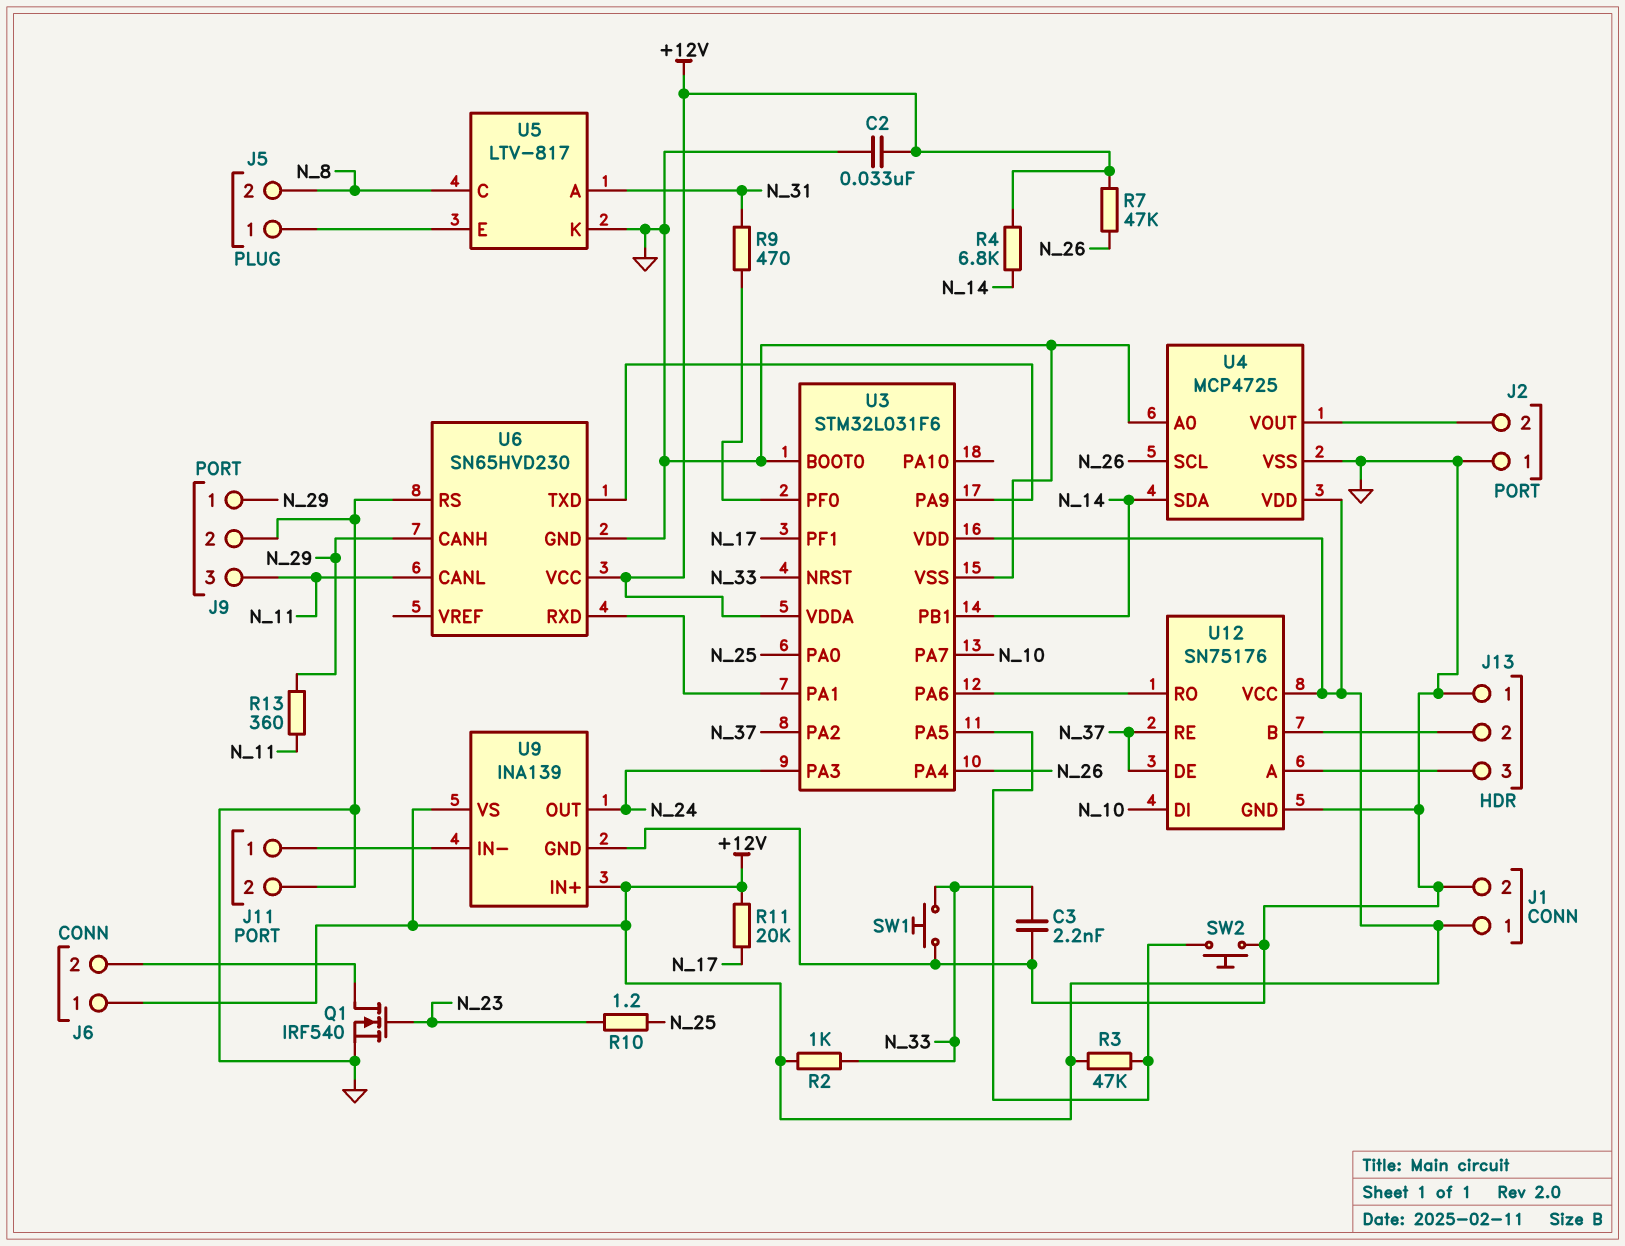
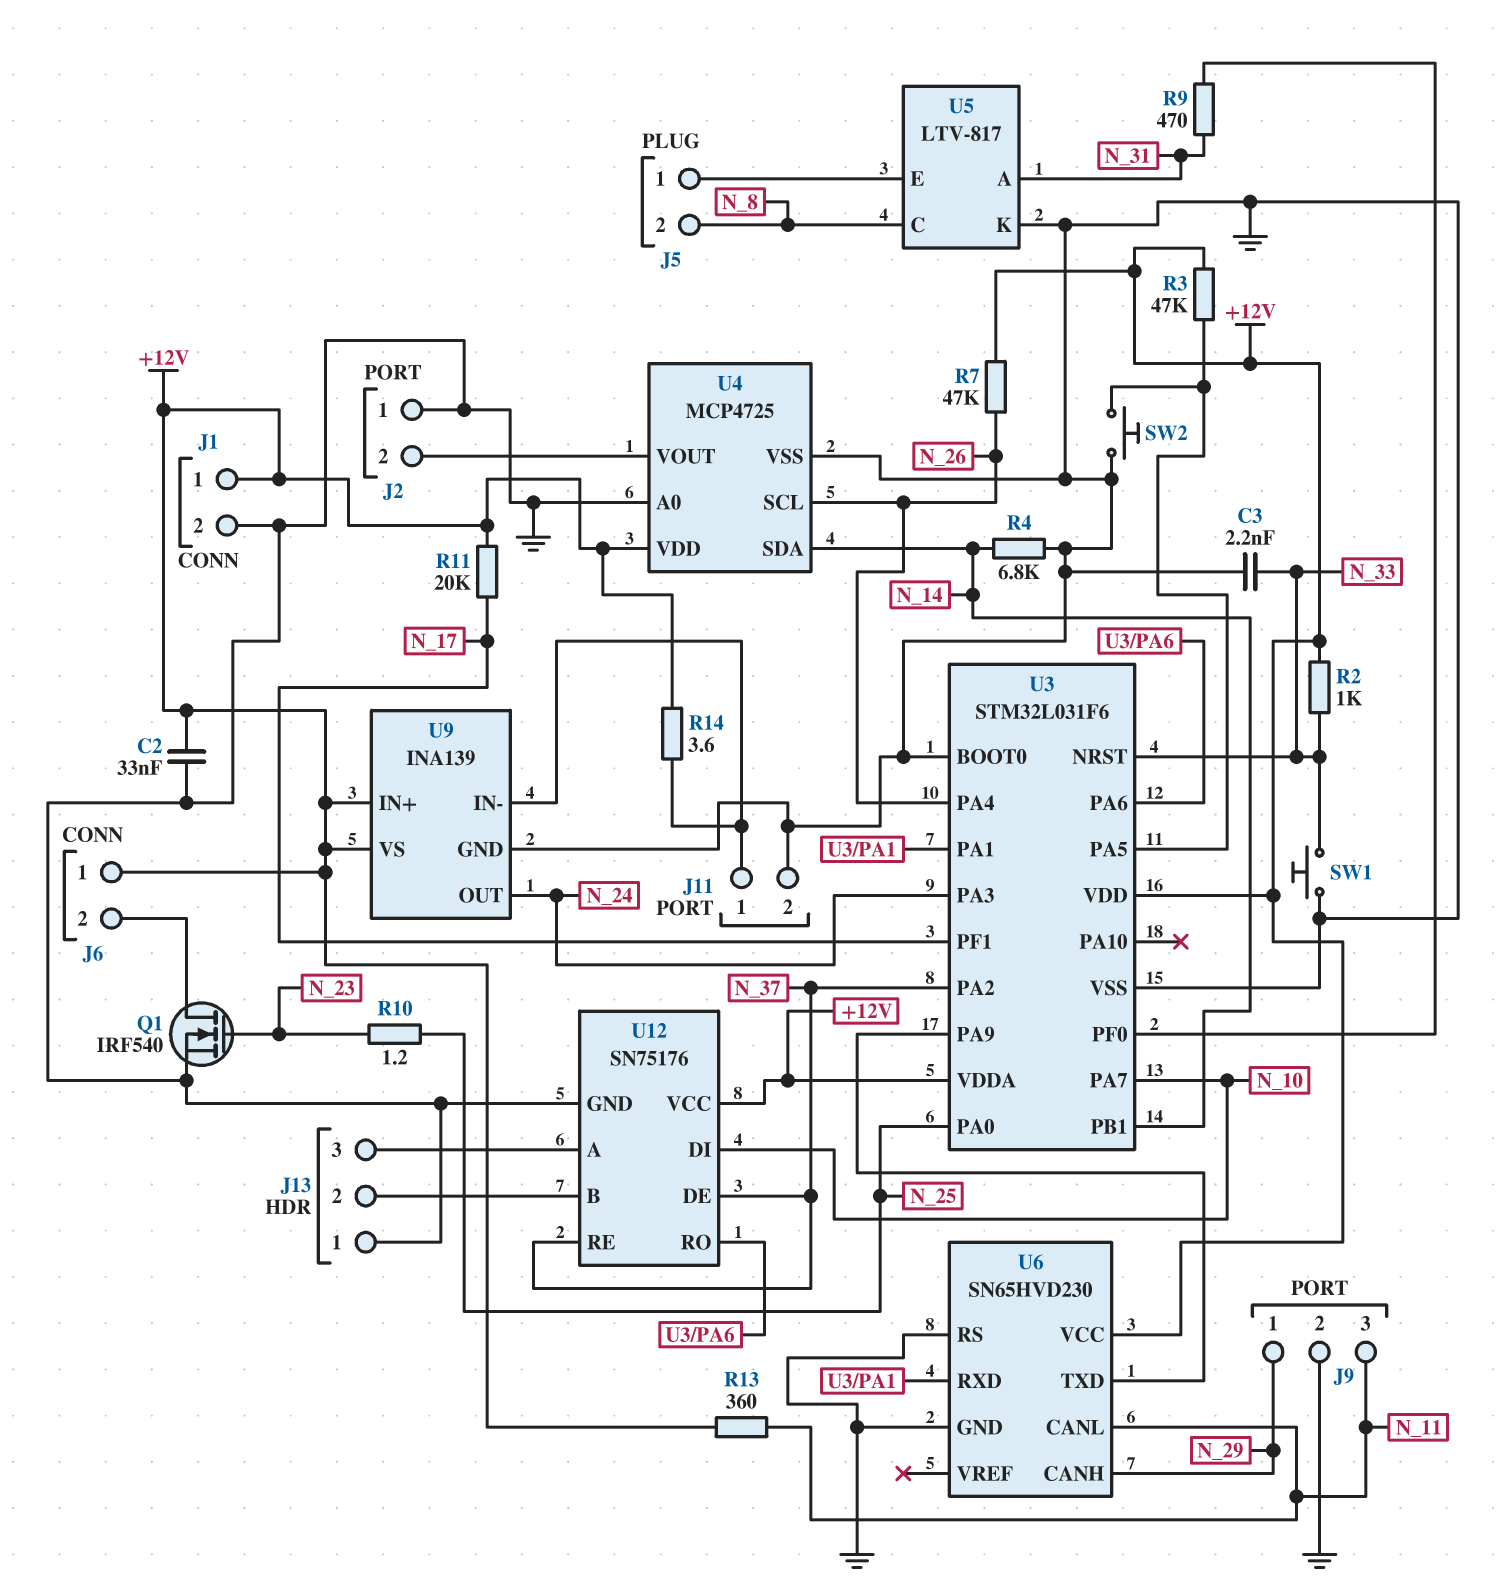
R4: 6.8k (+12V, N_14) -> 6.8k (GND, N_14)
R13: 360 (N_11, N_29) -> 360 (+12V, N_11)
R14: none -> 3.6 (+12V, J11/1)

